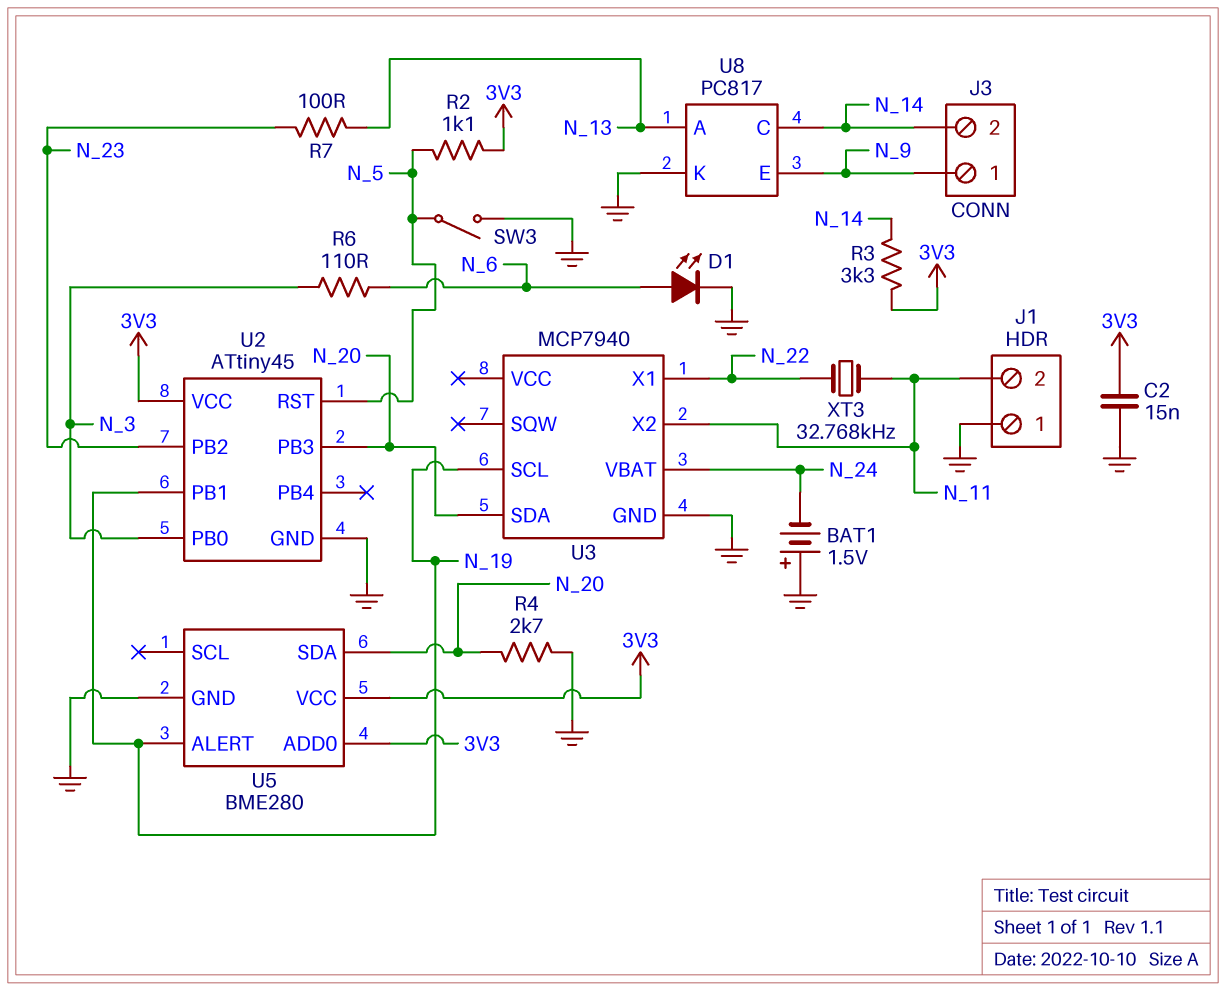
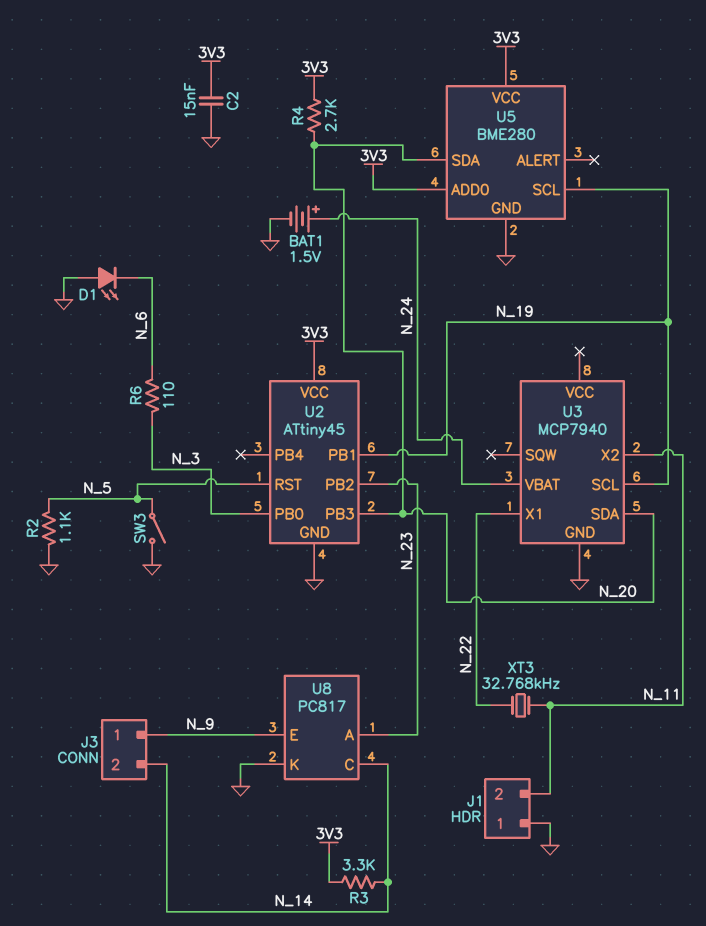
BAT1: 1.5V (plus GND, minus N_24) -> 1.5V (plus N_24, minus GND)
D1: LED (A N_6, K GND) -> LED (A GND, K N_6)
R2: 1.1k (3V3, N_5) -> 1.1k (GND, N_5)
R4: 2.7k (GND, N_20) -> 2.7k (3V3, N_20)
R7: 100 (N_13, N_23) -> none
U5 pin ALERT: N_19 -> none
U5 pin SCL: none -> N_19
U8 pin A: N_13 -> N_23

